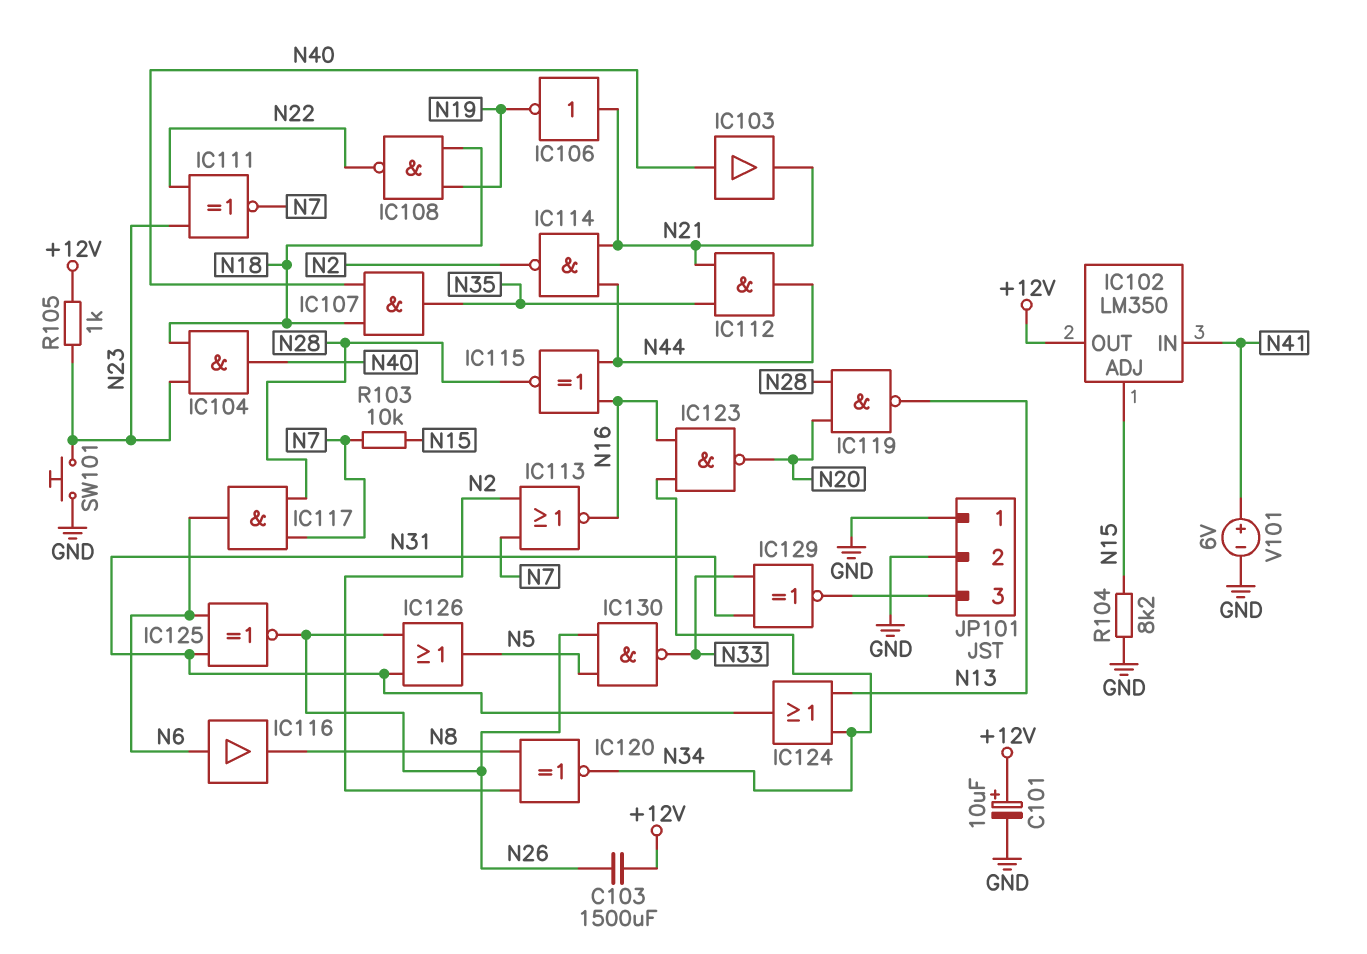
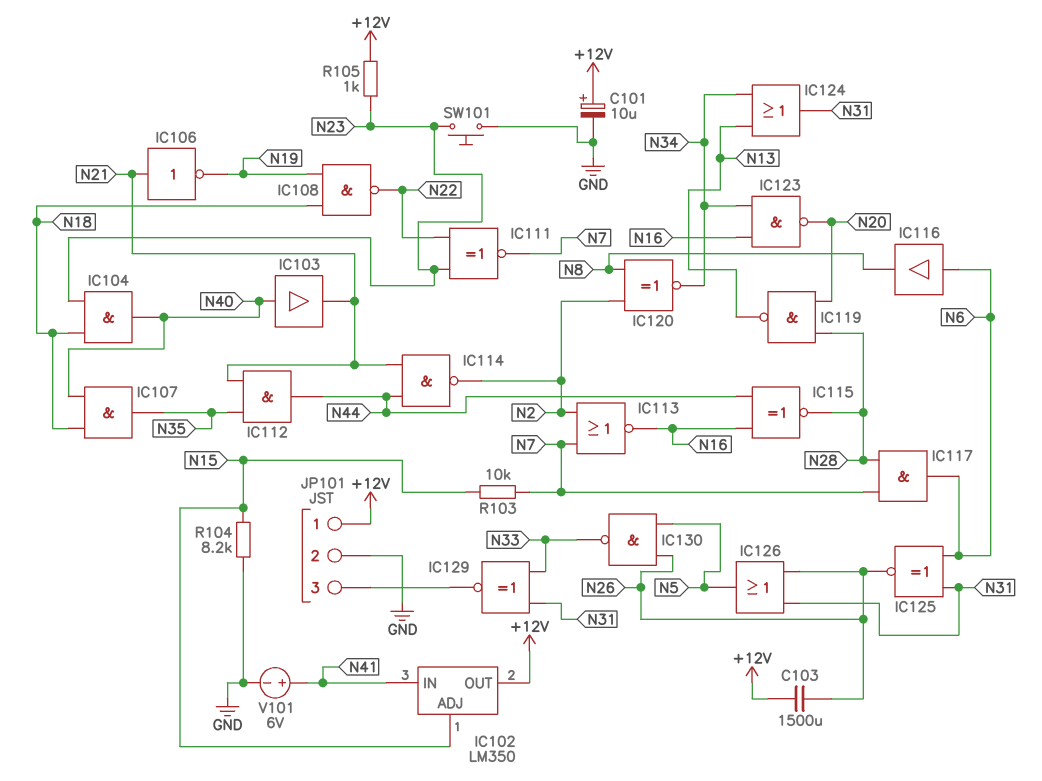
JP101 pin 1: GND -> +12V

